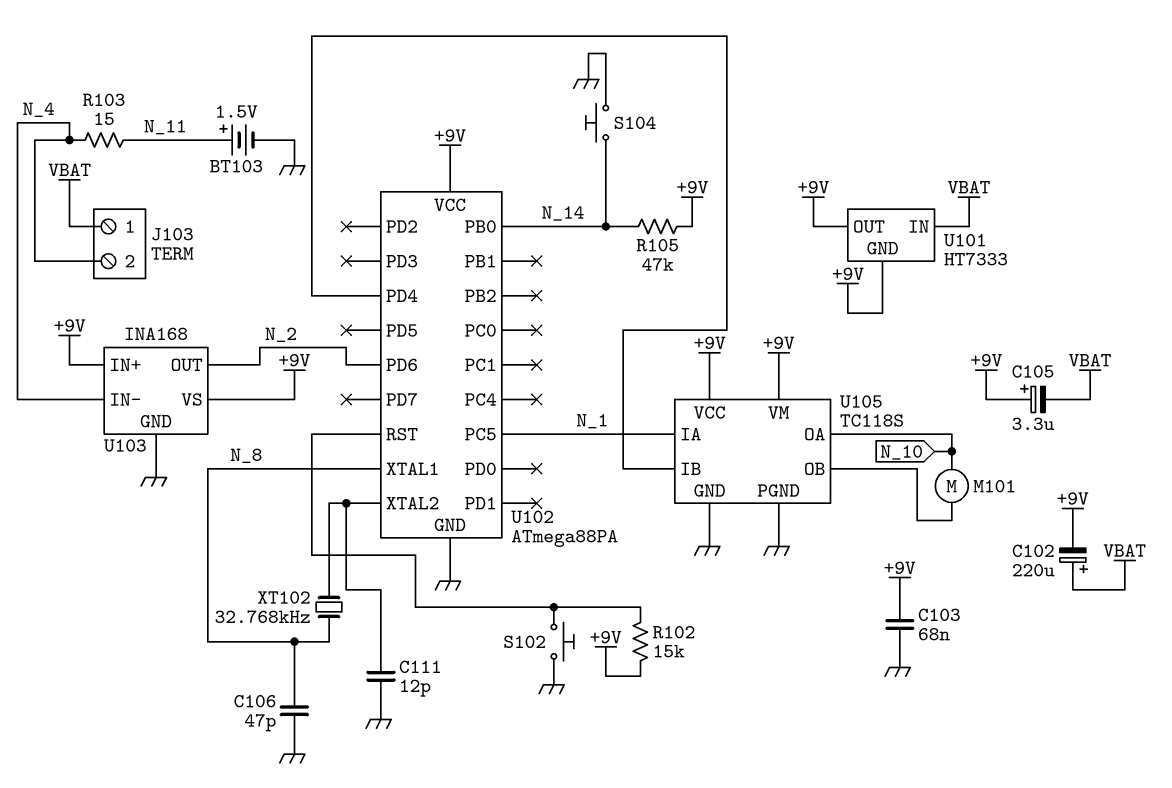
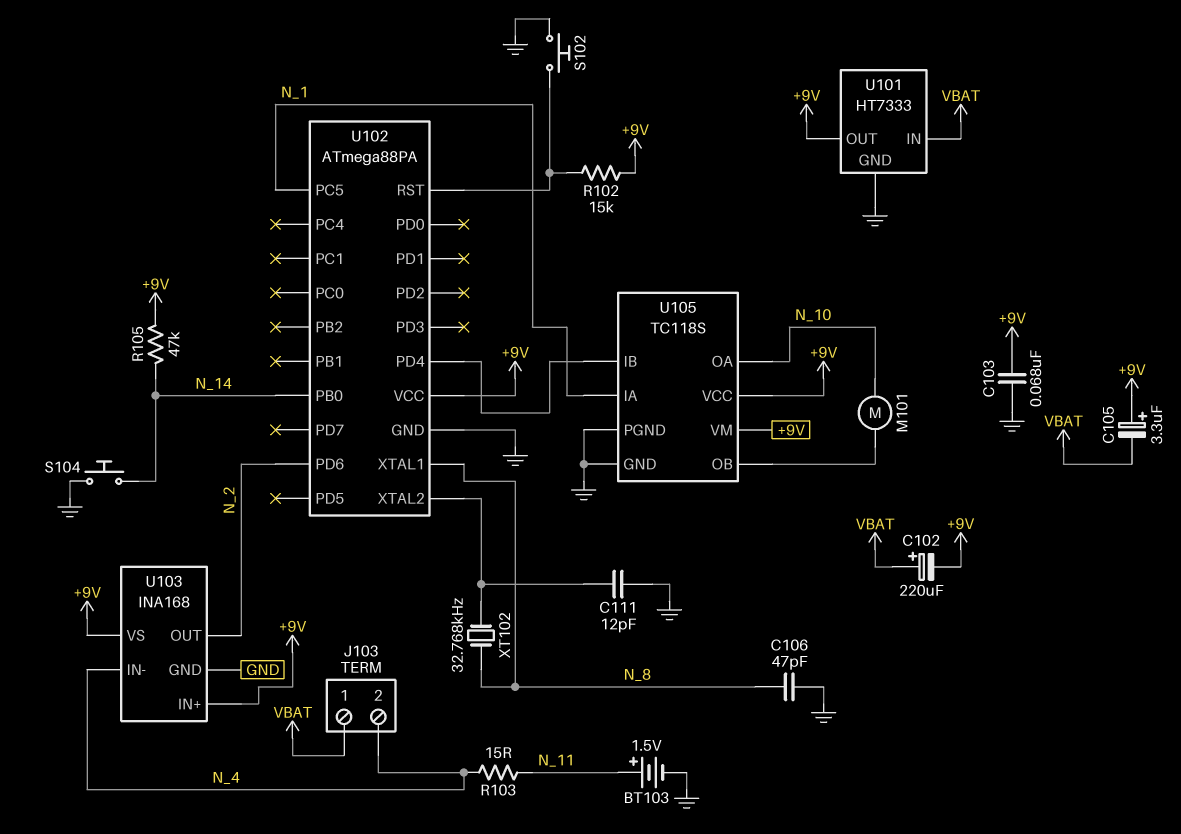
U101 pin GND: +9V -> GND

